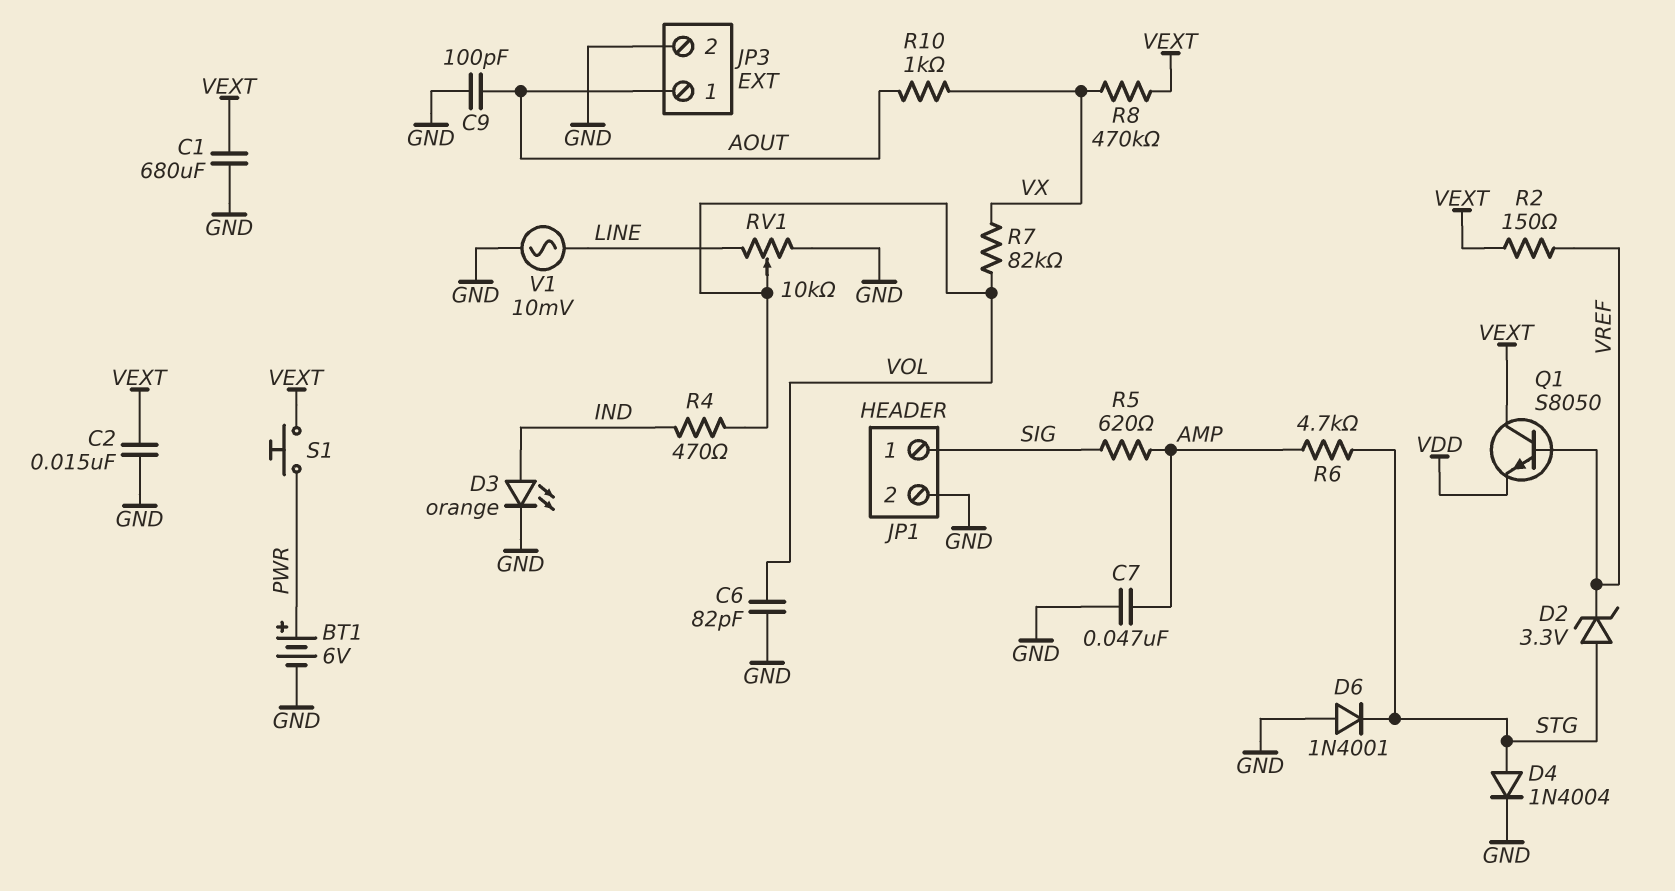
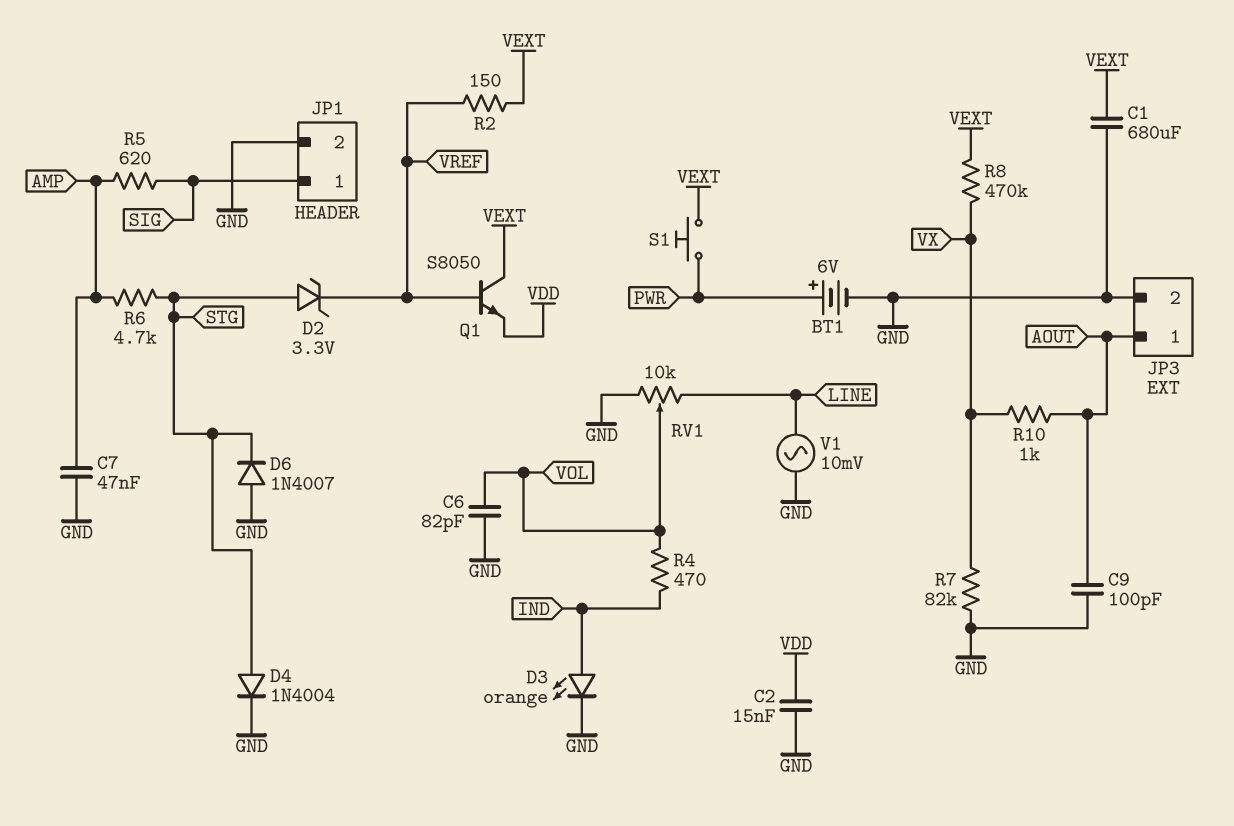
C2: 15nF (GND, VEXT) -> 15nF (GND, VDD)
D6: diode 1N4001 (A GND, K STG) -> diode 1N4007 (A GND, K STG)
R7: 82k (VOL, VX) -> 82k (GND, VX)

